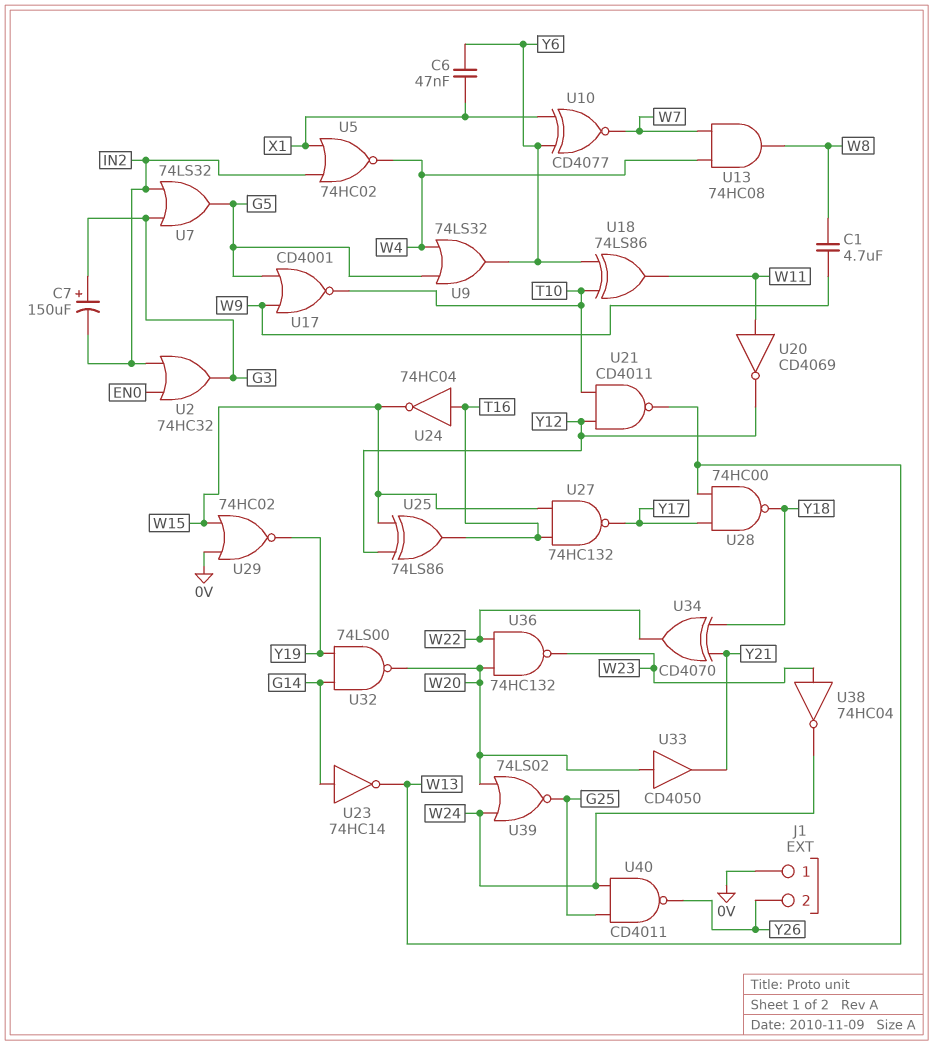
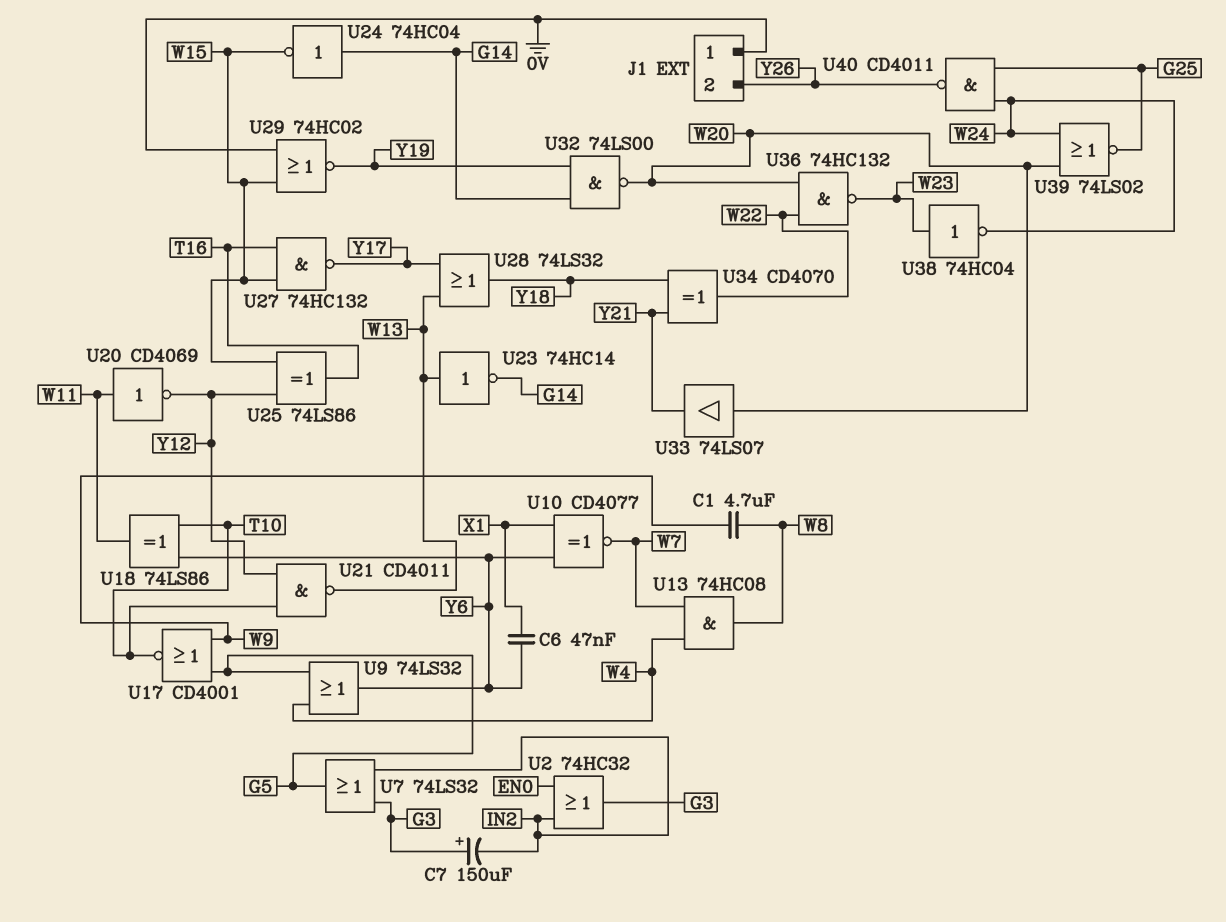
U5: NOR 74HC02 (in IN2, in X1, out W4) -> none
U23: NOT 74HC14 (in G14, out W13) -> NOT 74HC14 (in W13, out G14)
U24: NOT 74HC04 (in T16, out W15) -> NOT 74HC04 (in G14, out W15)
U28: NAND 74HC00 (in W13, in Y17, out Y18) -> OR 74LS32 (in W13, in Y17, out Y18)
U33: buffer CD4050 (in W20, out Y21) -> buffer 74LS07 (in W20, out Y21)

